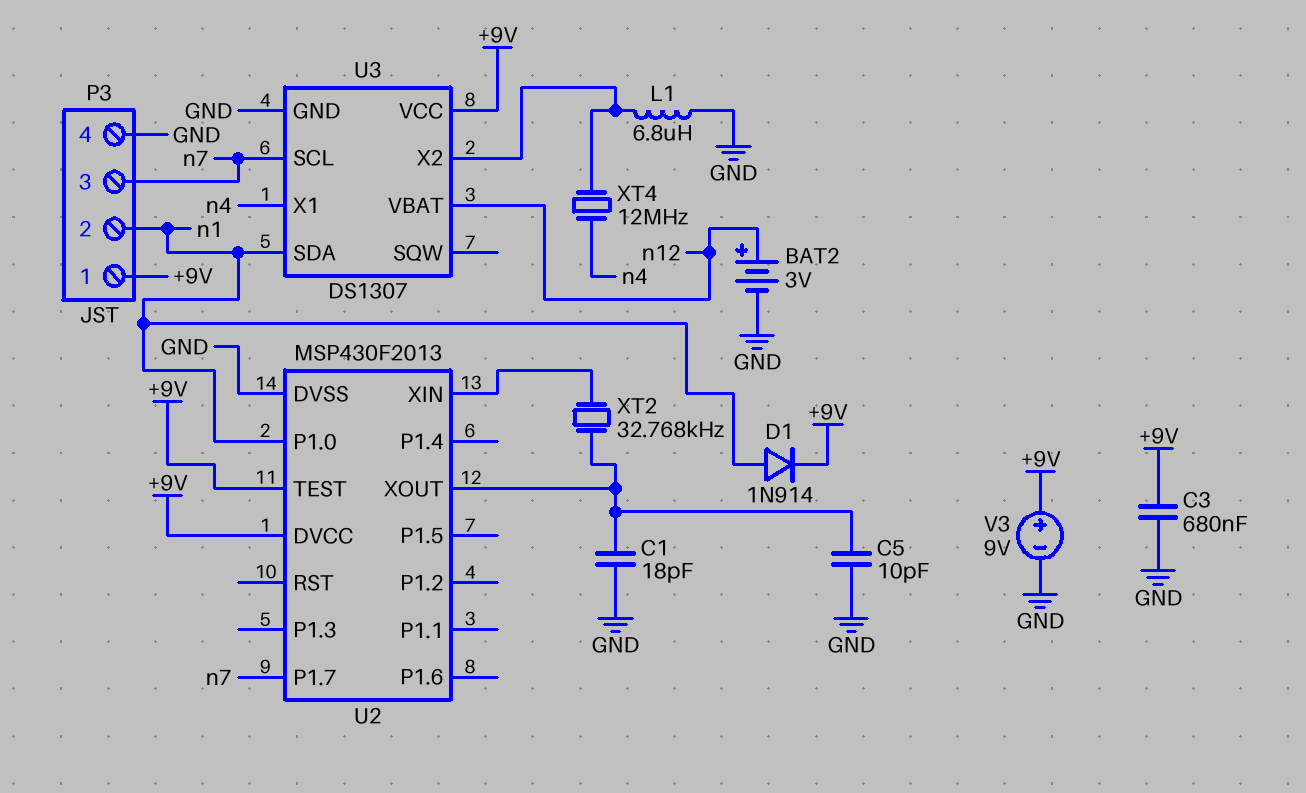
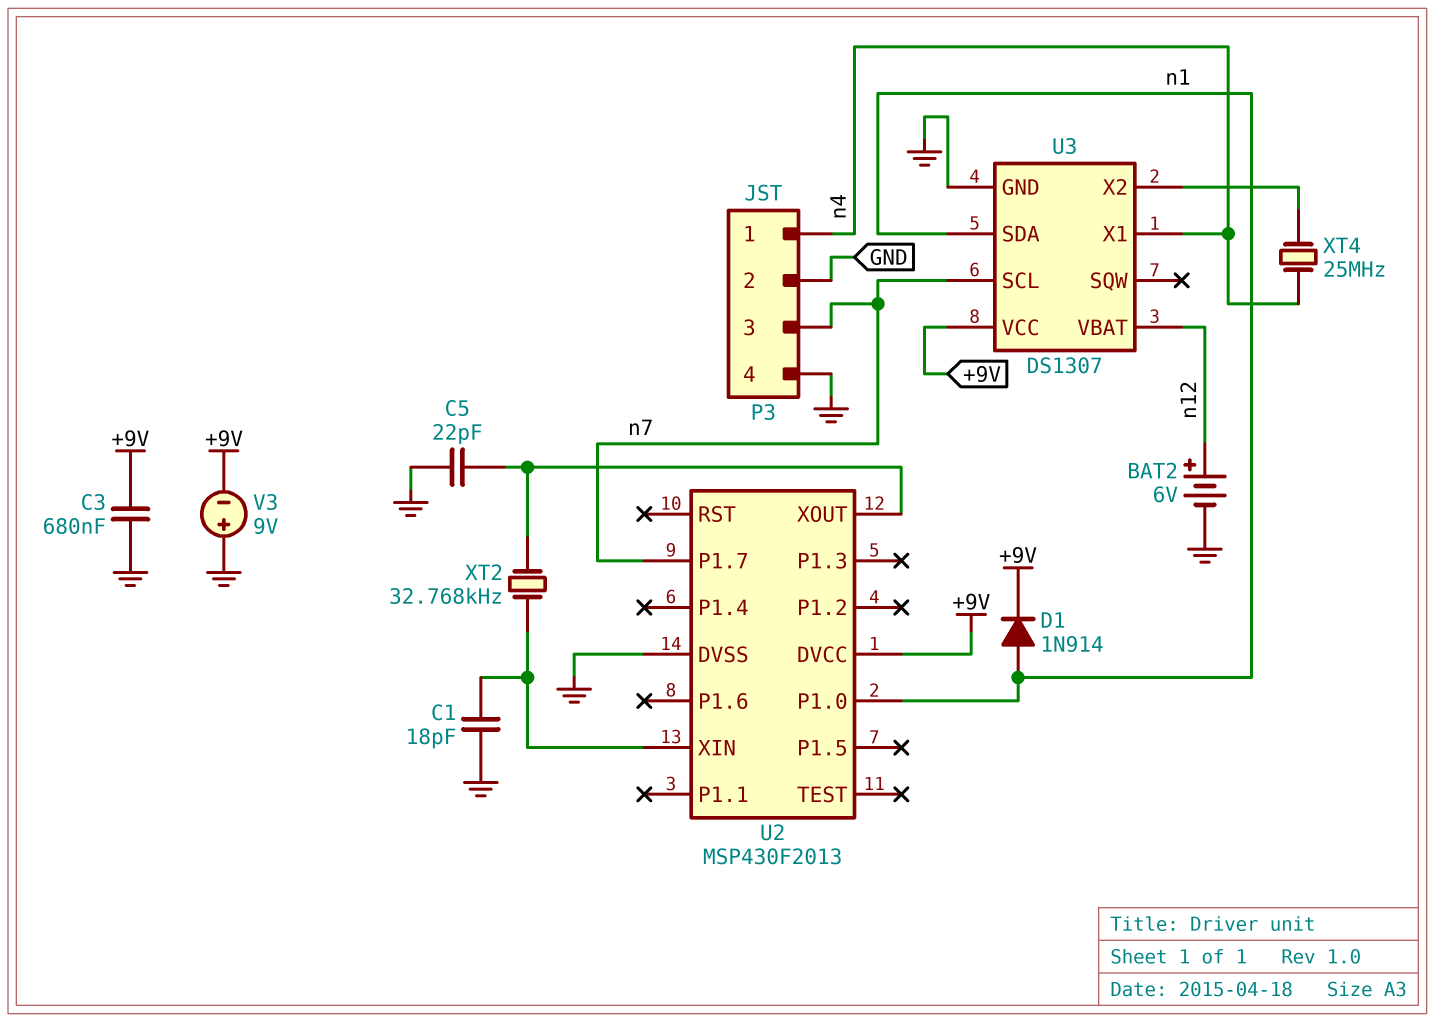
BAT2: 3V (plus n12, minus GND) -> 6V (plus n12, minus GND)
C1: 18pF (GND, U2/XOUT) -> 18pF (GND, U2/XIN)
C5: 10pF (GND, U2/XOUT) -> 22pF (GND, U2/XOUT)
L1: 6.8uH (GND, U3/X2) -> none
P3 pin 1: +9V -> n4
P3 pin 2: n1 -> GND
U2 pin TEST: +9V -> none
V3: 9V (plus +9V, minus GND) -> 9V (plus GND, minus +9V)
XT4: 12MHz (U3/X2, n4) -> 25MHz (U3/X2, n4)

